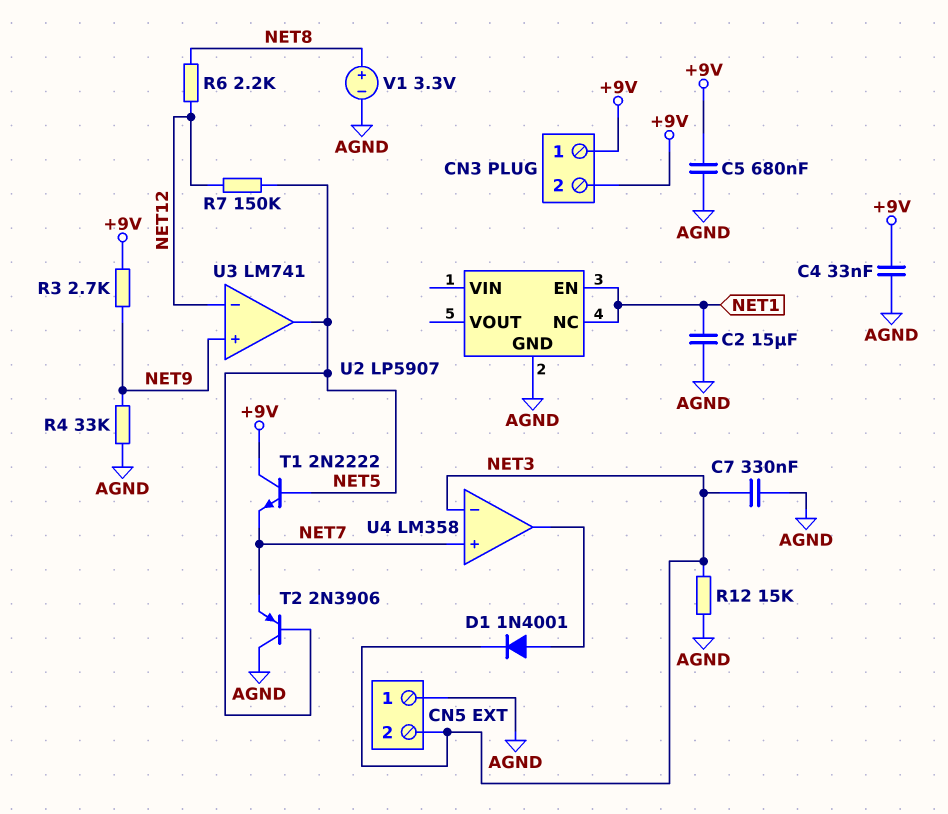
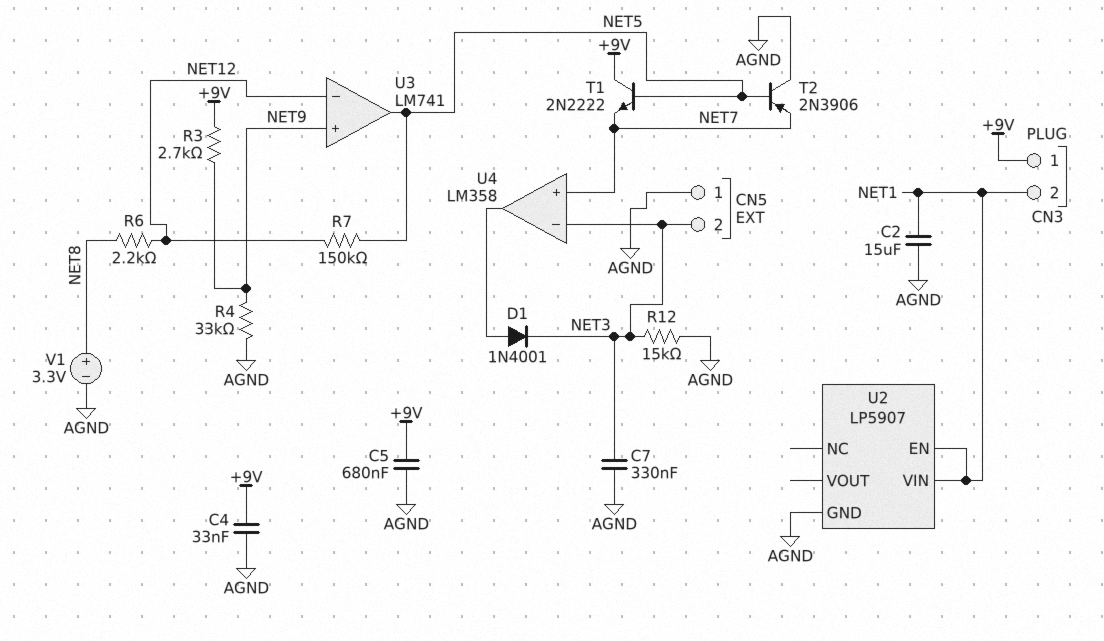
CN3 pin 2: +9V -> NET1
U2 pin NC: NET1 -> none
U2 pin VIN: none -> NET1

